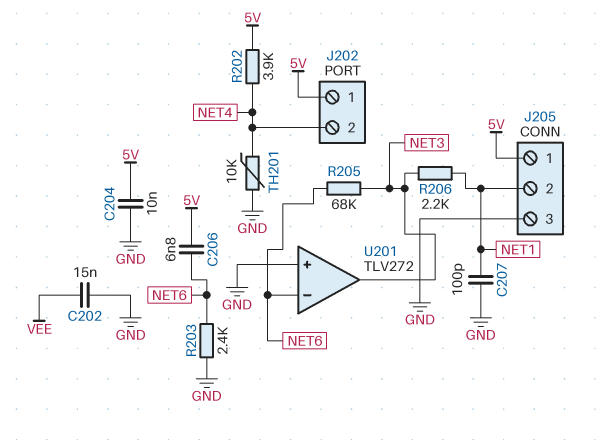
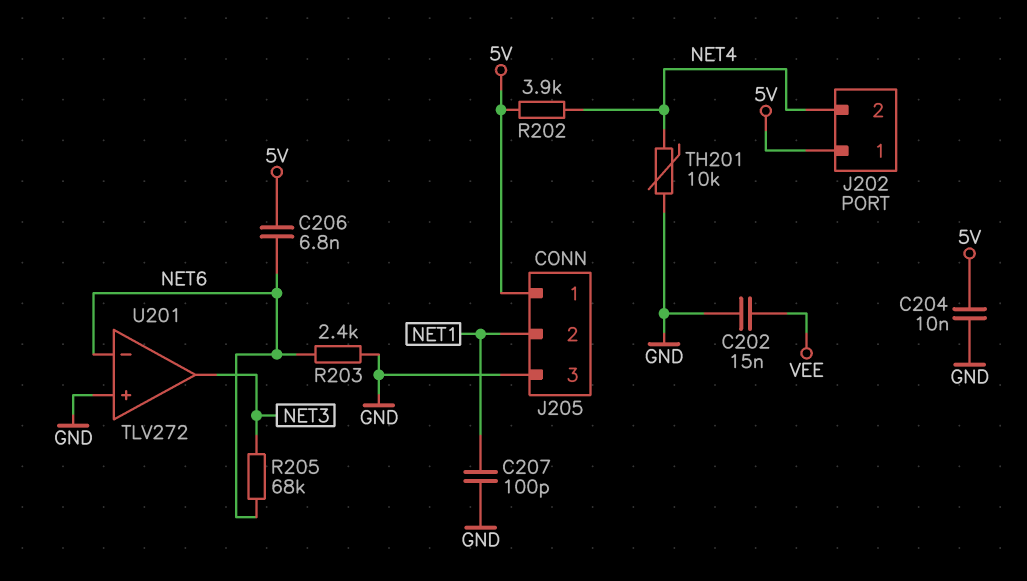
R206: 2.2k (NET1, NET3) -> none

